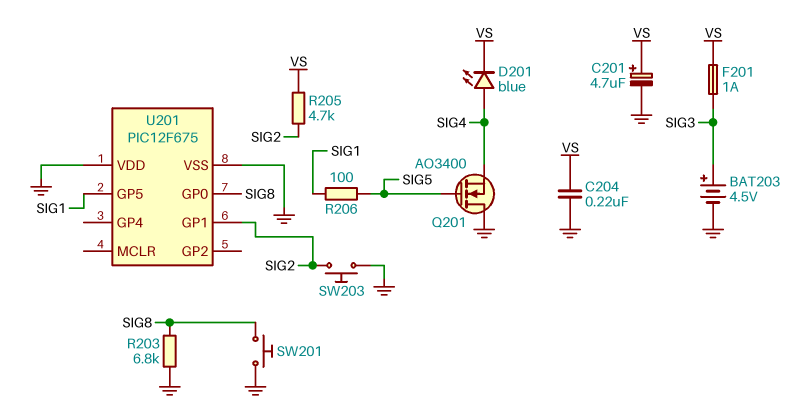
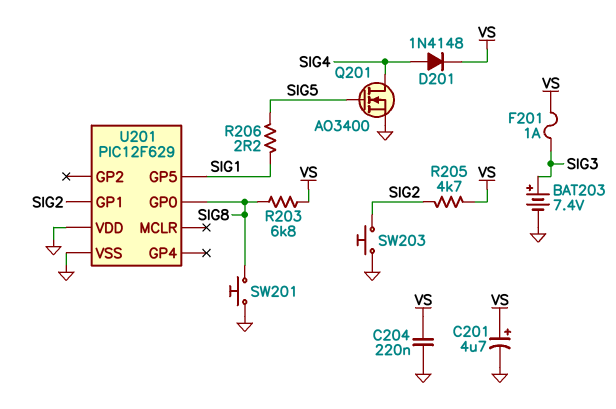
BAT203: 4.5V (plus SIG3, minus GND) -> 7.4V (plus SIG3, minus GND)
D201: LED blue (A SIG4, K VS) -> diode 1N4148 (A SIG4, K VS)
Q201: NMOS AO3400 (G SIG5, D GND, S SIG4) -> NMOS AO3400 (G SIG5, D SIG4, S GND)
R203: 6.8k (GND, SIG8) -> 6.8k (SIG8, VS)
R206: 100 (SIG1, SIG5) -> 2.2 (SIG1, SIG5)
U201: PIC12F675 -> PIC12F629

